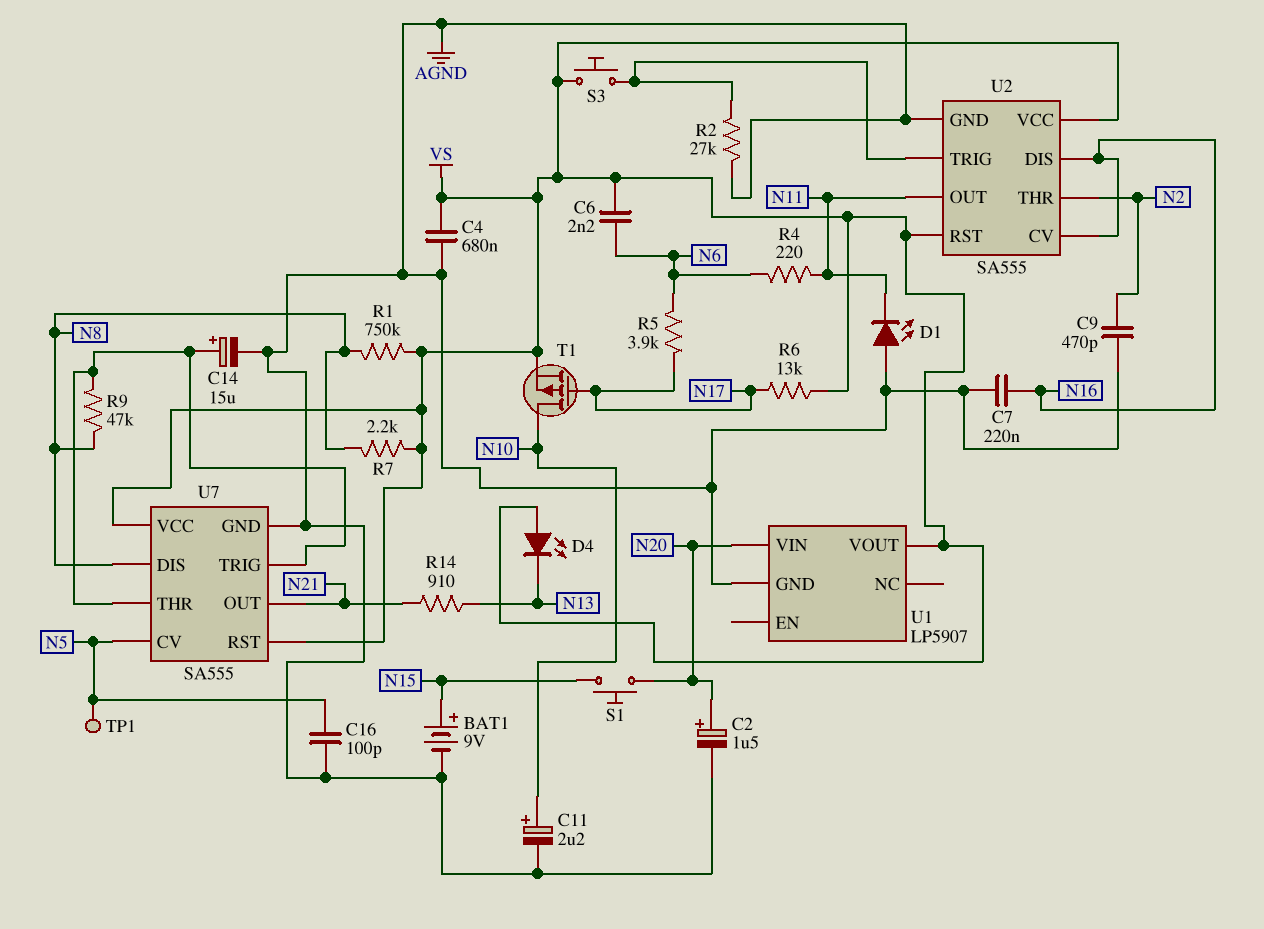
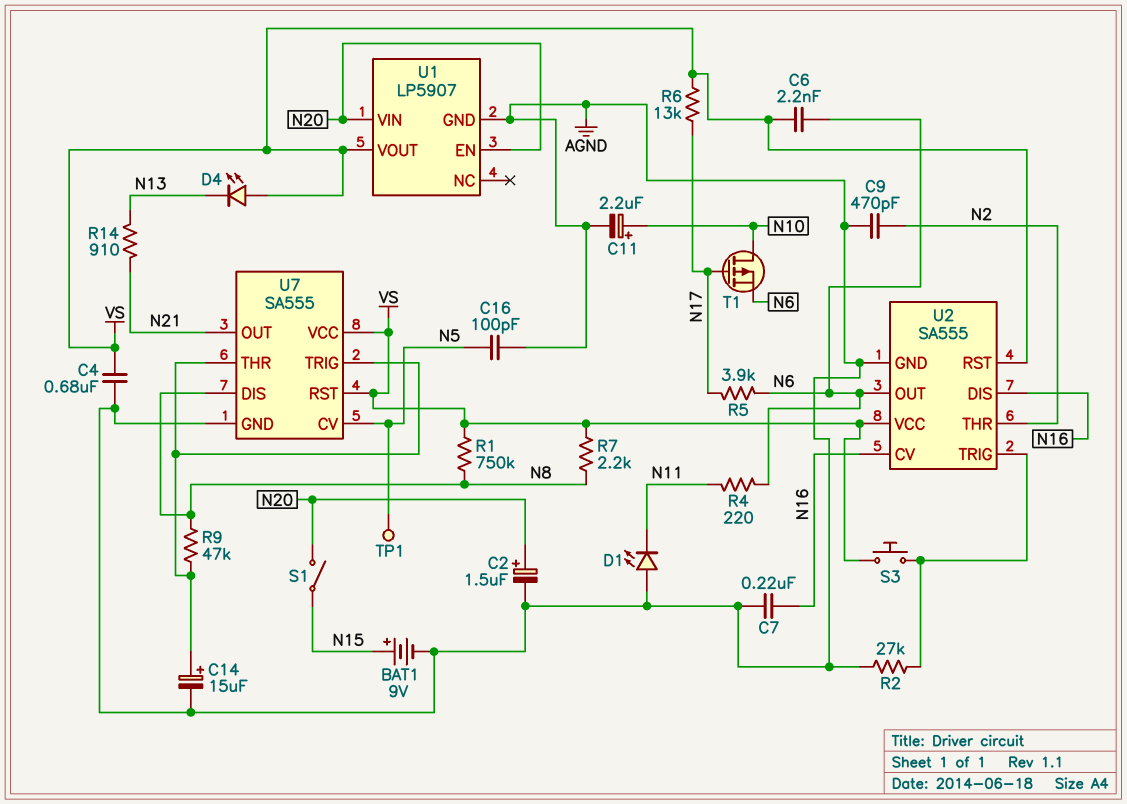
S1: button (N15, N20) -> switch (N15, N20)
T1: PMOS (G N17, D N10, S VS) -> PMOS (G N17, D N10, S N6)
U1 pin EN: none -> N20
U2 pin OUT: N11 -> N6

